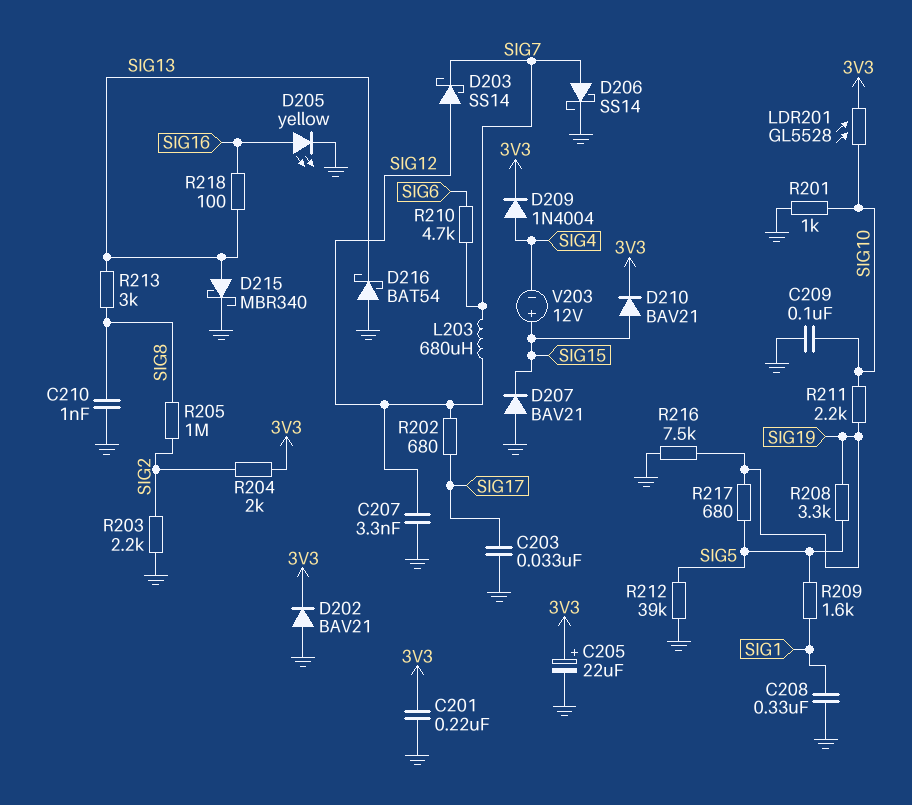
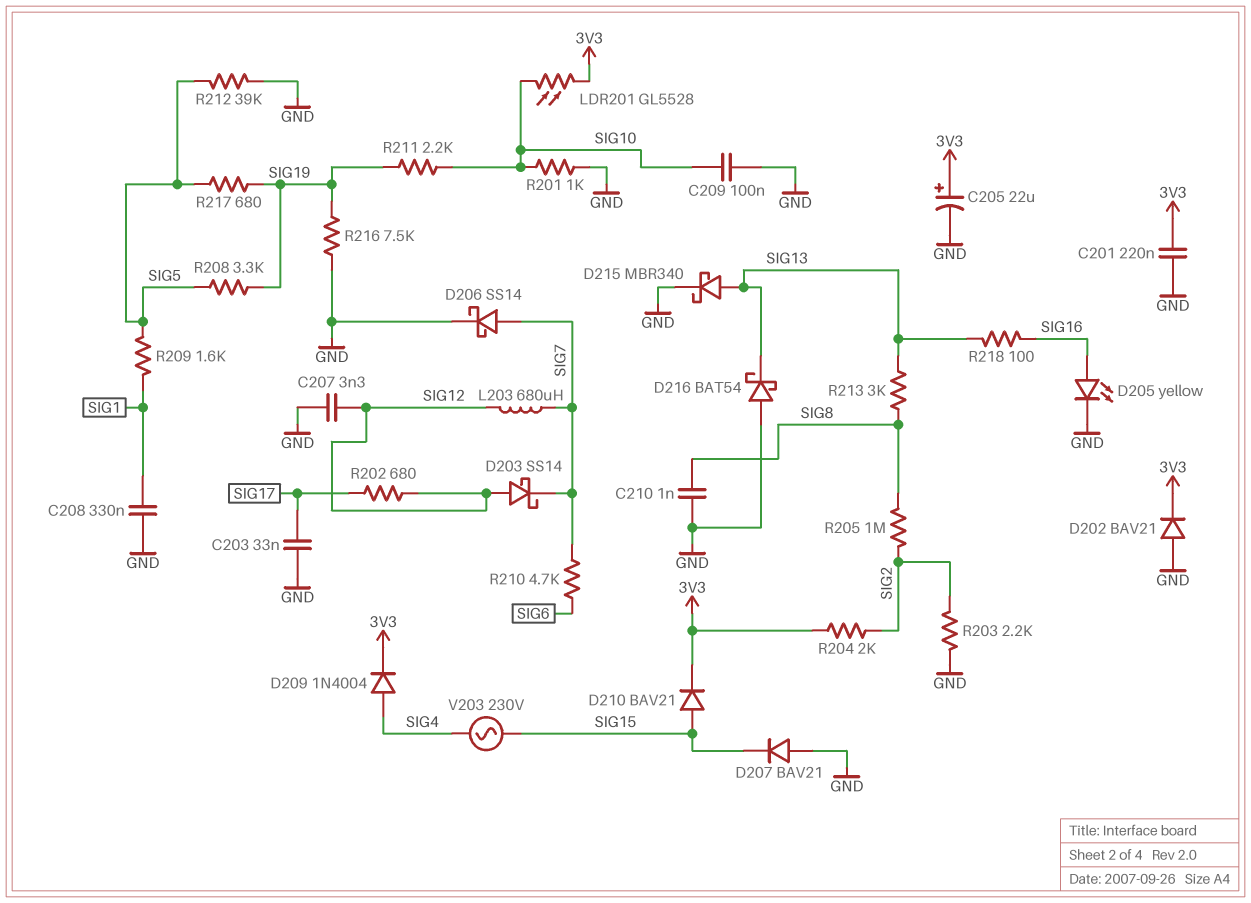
V203: 12V (plus SIG15, minus SIG4) -> AC 230V (SIG4, SIG15)

